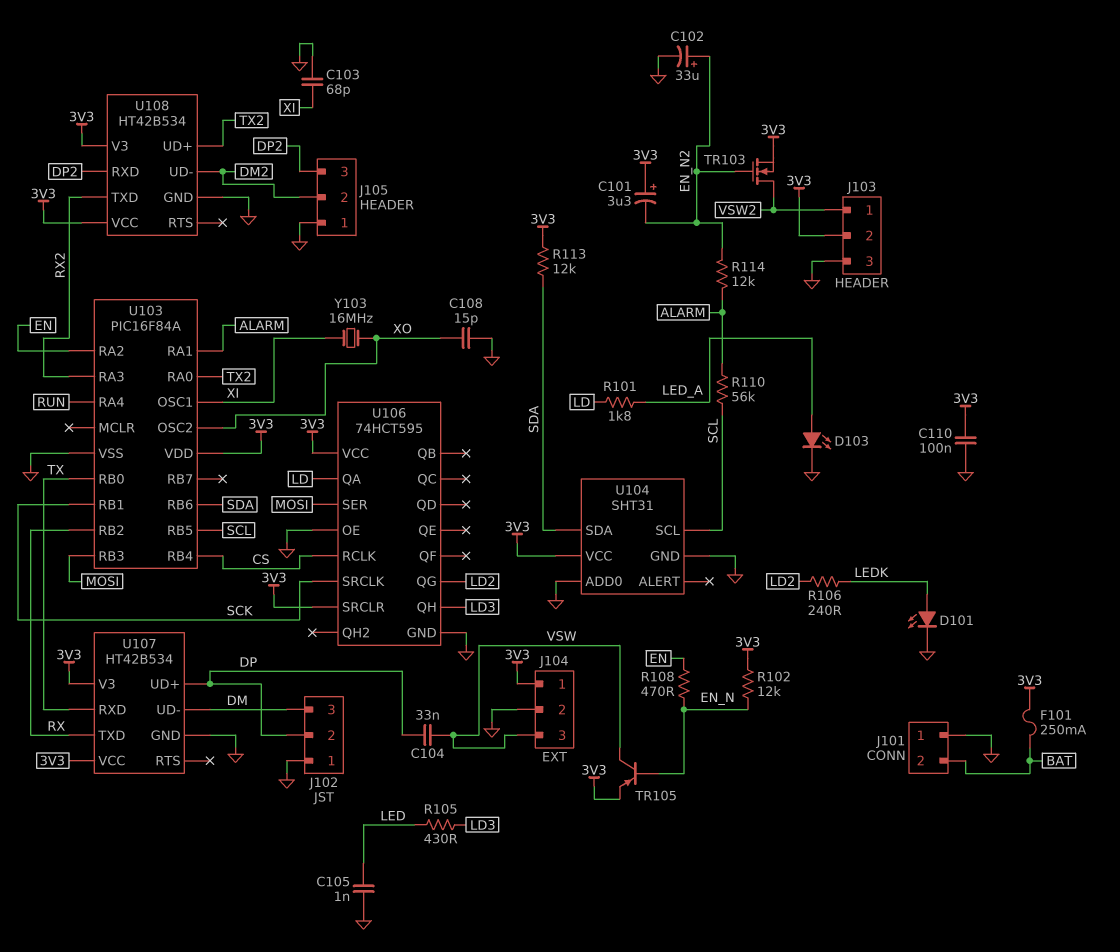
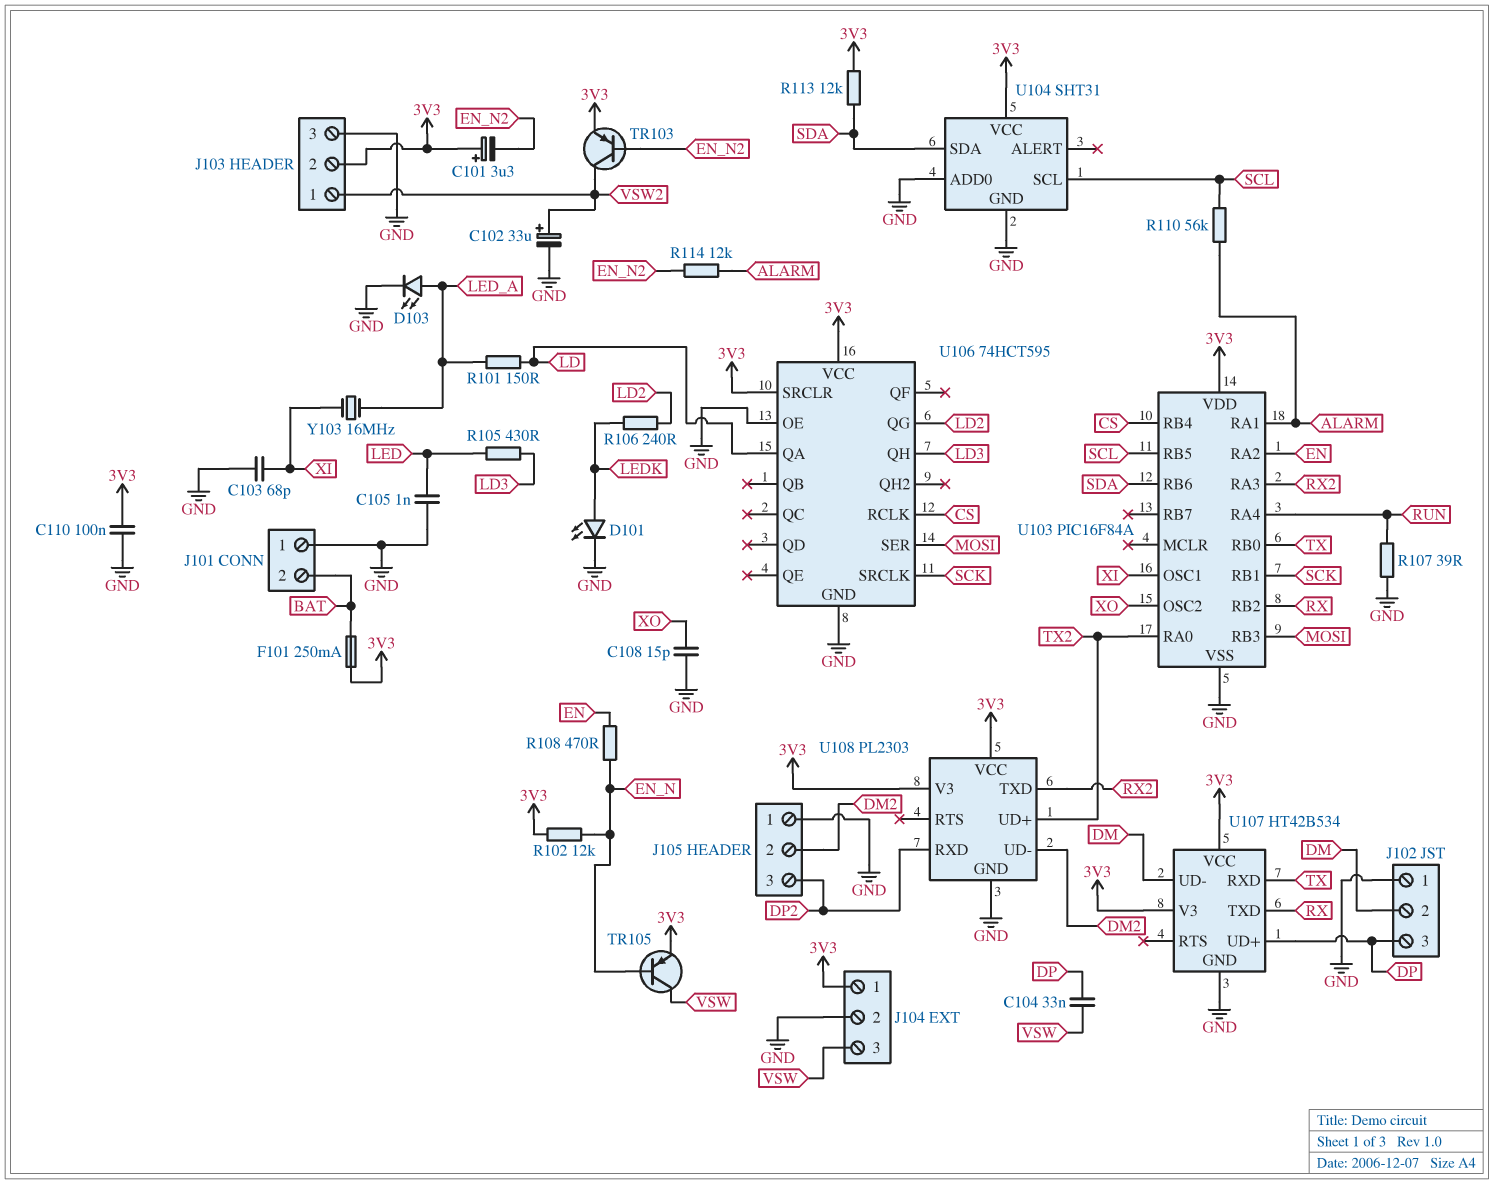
C102: 33uF (plus EN_N2, minus GND) -> 33uF (plus VSW2, minus GND)
J102 pin 2: DP -> DM
J102 pin 3: DM -> DP
R101: 1.8k (LD, LED_A) -> 150 (LD, LED_A)
R107: none -> 39 (GND, RUN)
TR103: NMOS (G EN_N2, D VSW2, S 3V3) -> PNP (B EN_N2, C VSW2, E 3V3)
U108: HT42B534 -> PL2303
Y103: 16MHz (XI, XO) -> 16MHz (LED_A, XI)

